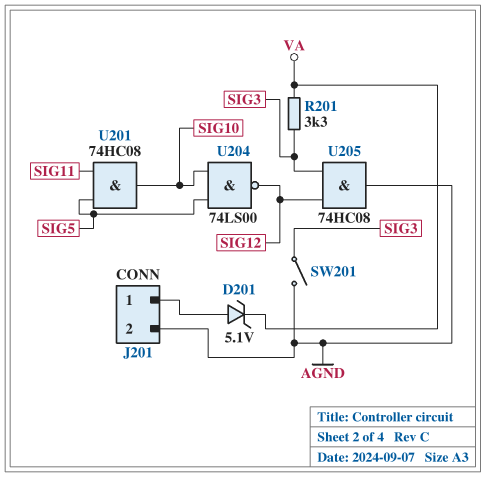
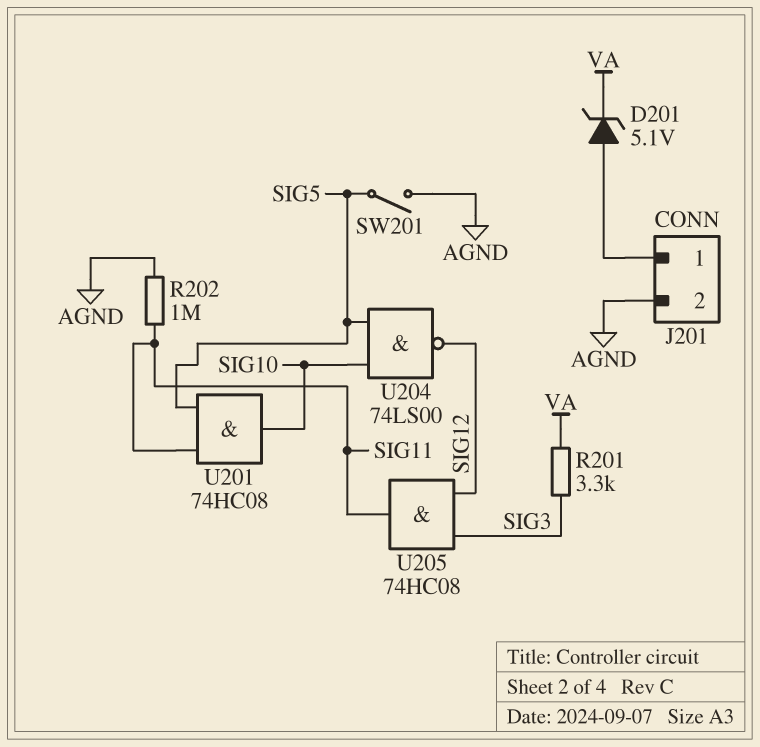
R202: none -> 1M (AGND, SIG11)
SW201: switch (AGND, SIG3) -> switch (AGND, SIG5)
U205: AND 74HC08 (in SIG3, in SIG12, out AGND) -> AND 74HC08 (in SIG3, in SIG12, out SIG11)

